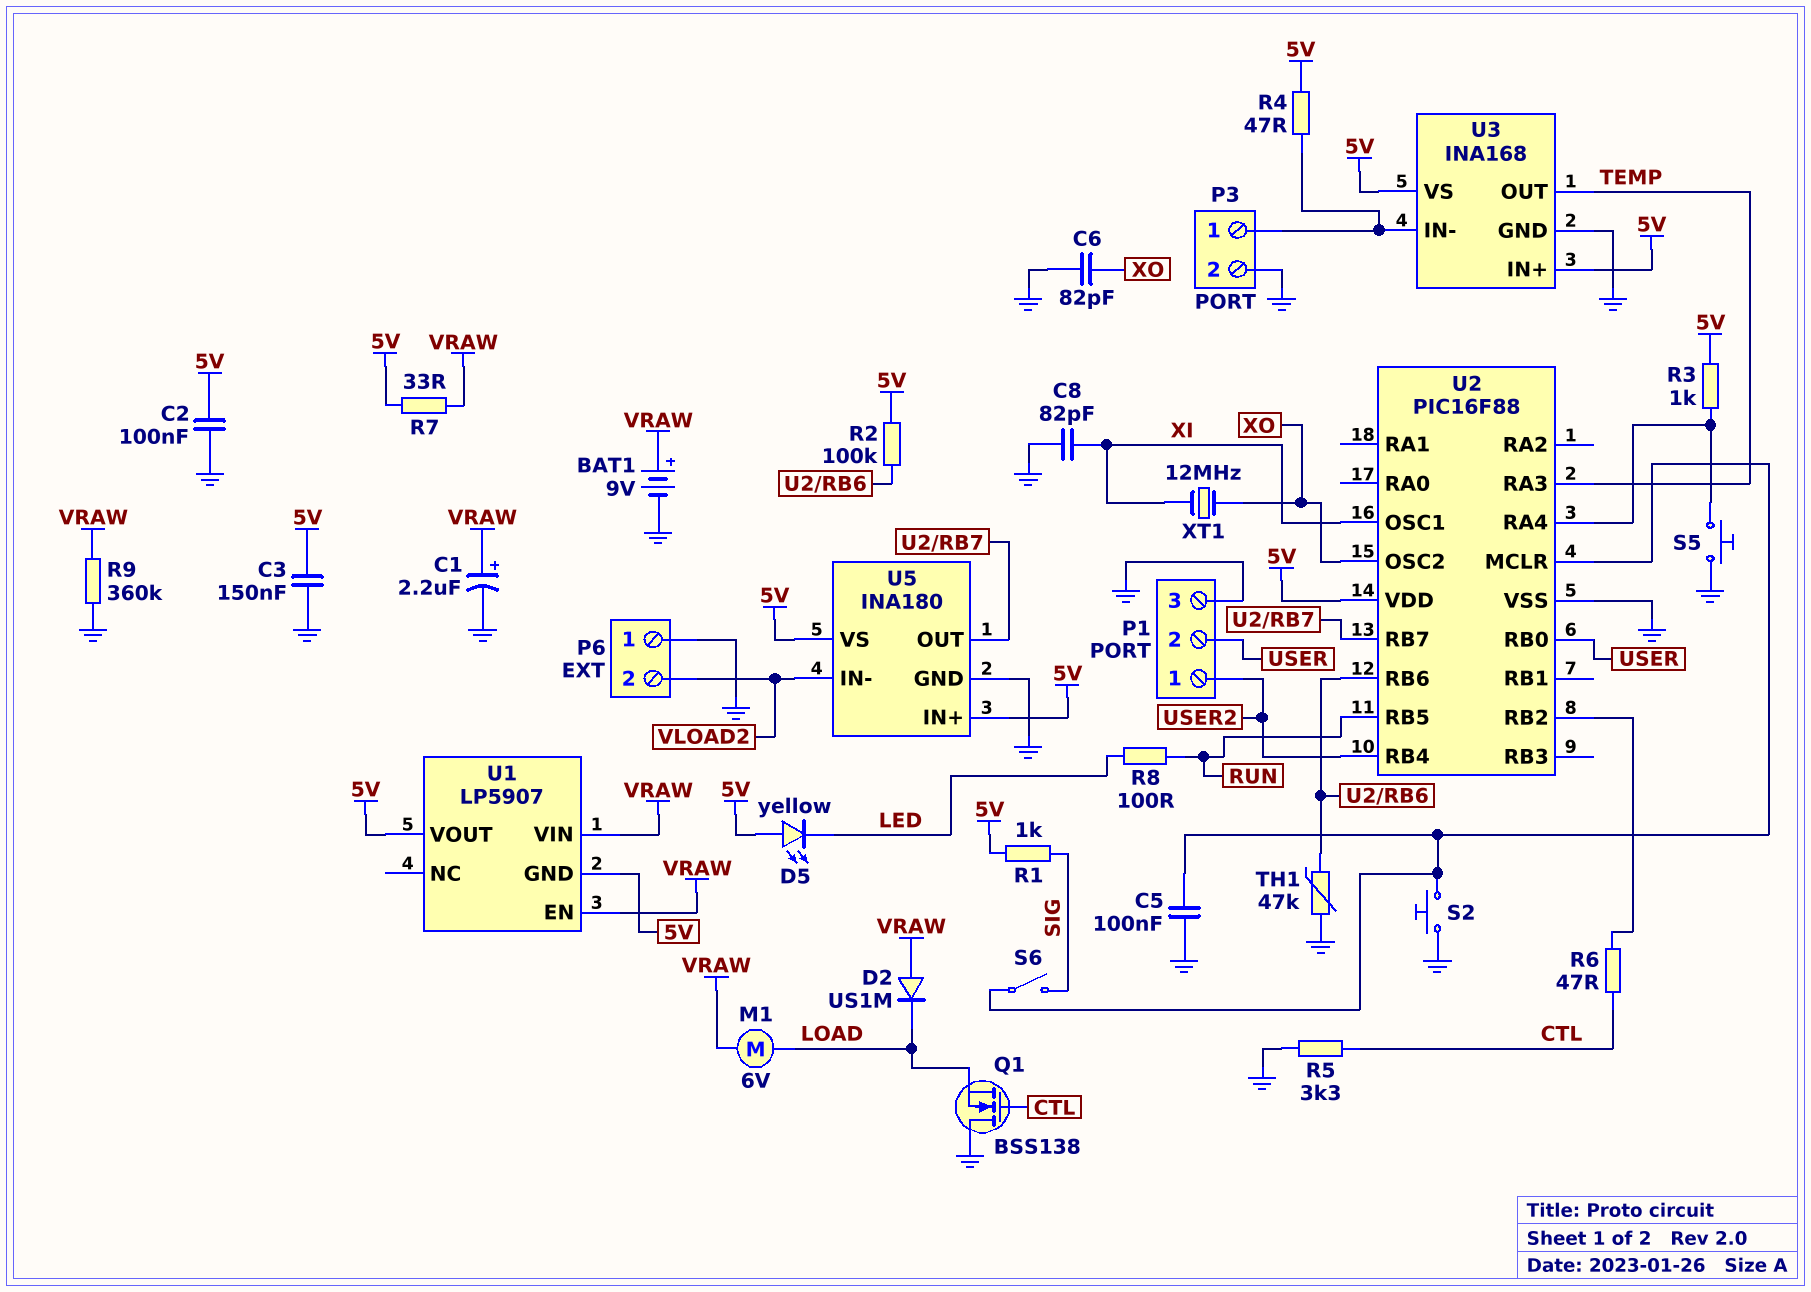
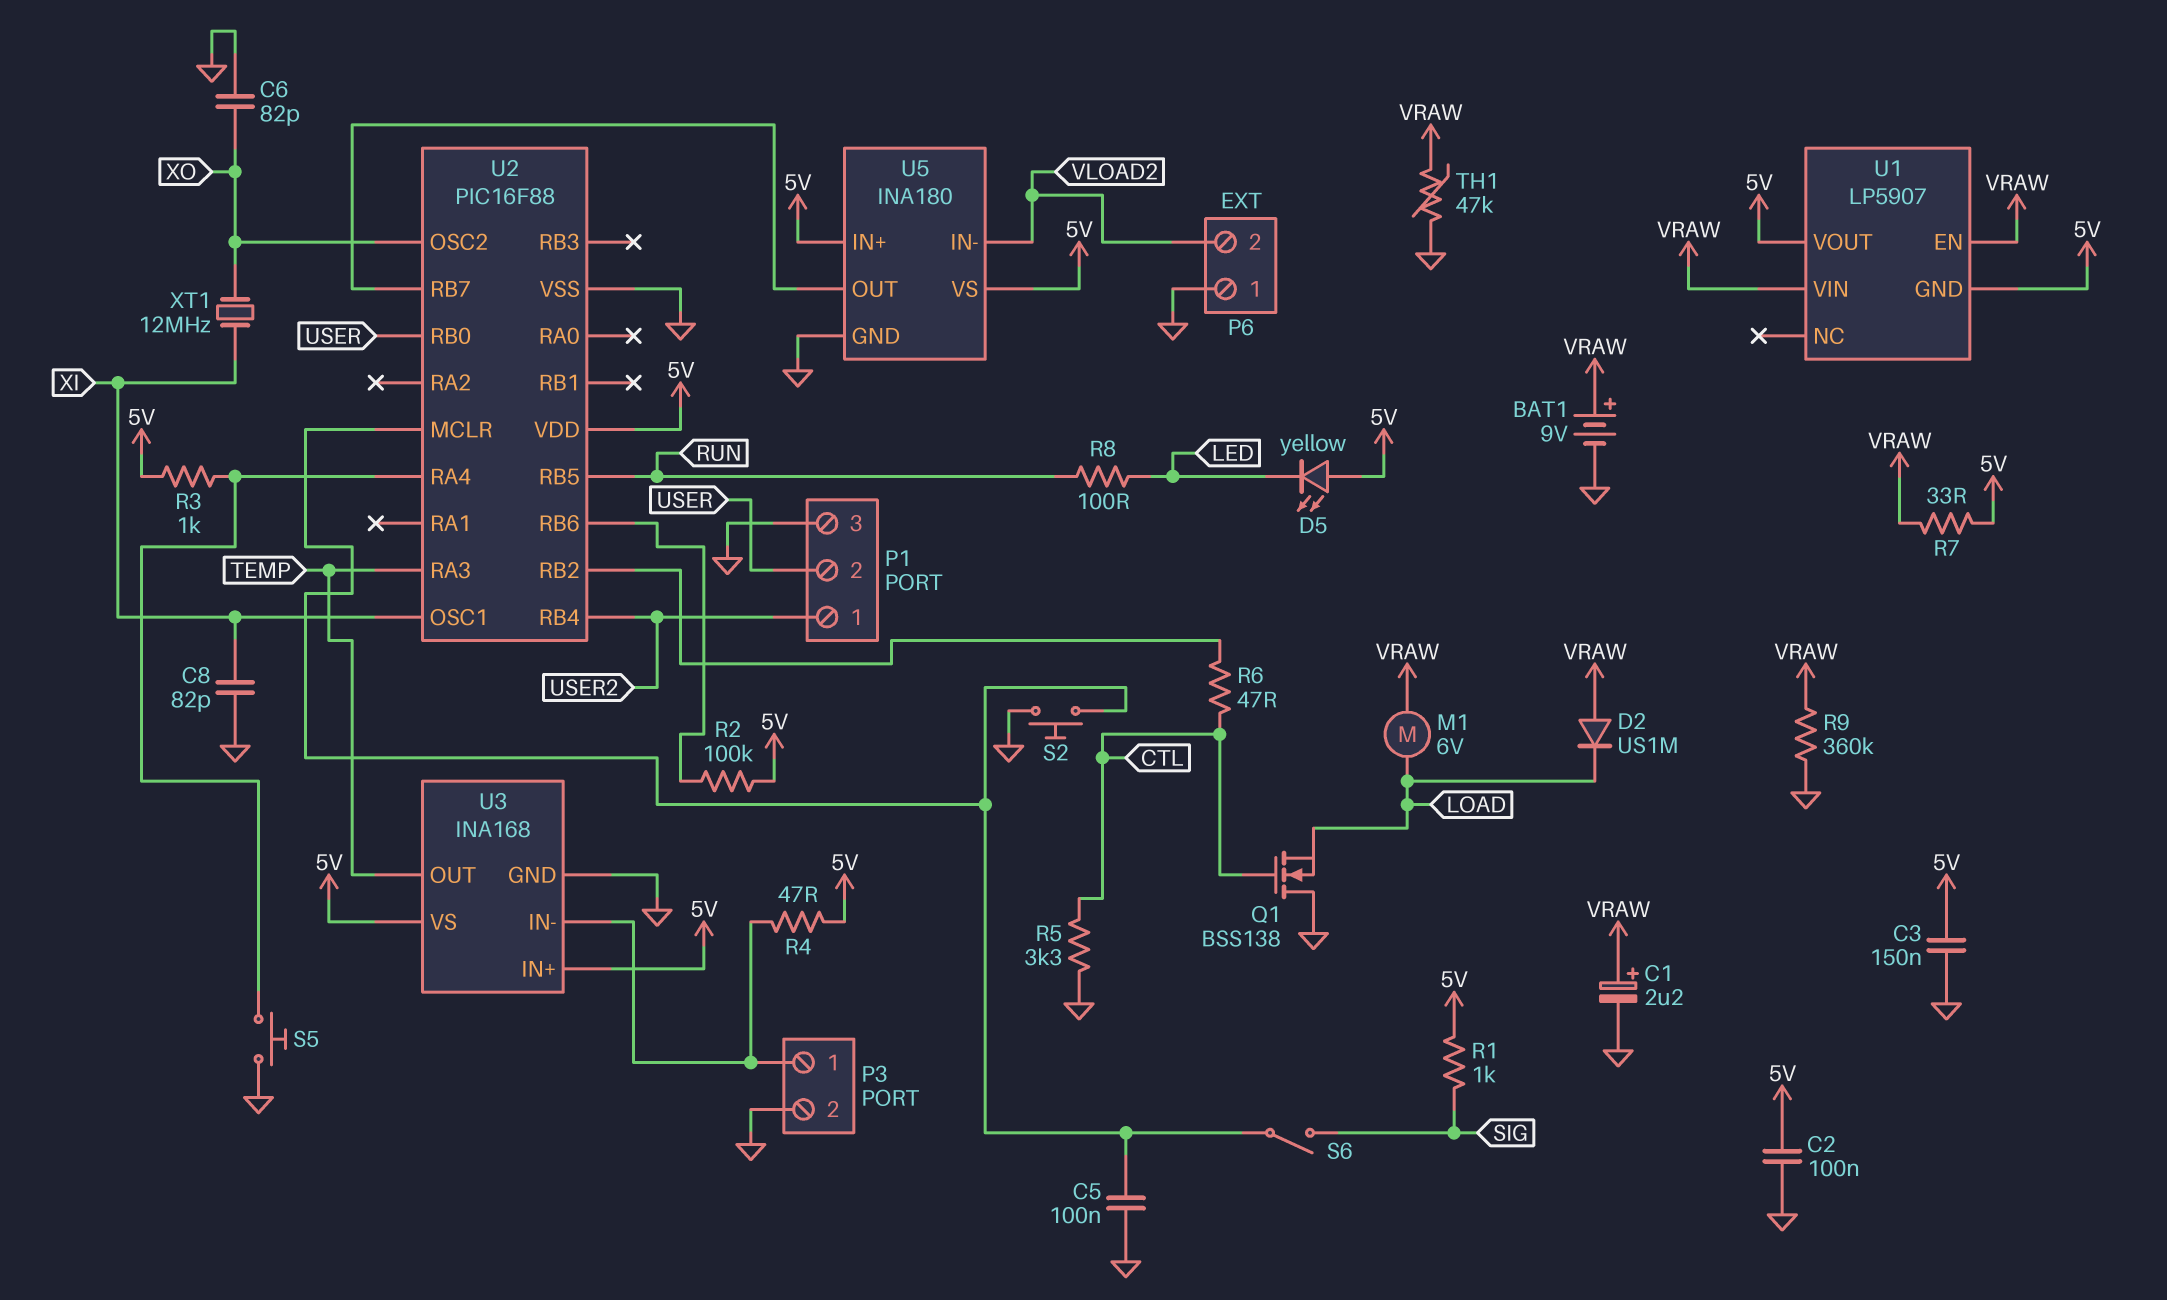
TH1: 47k (GND, U2/RB6) -> 47k (GND, VRAW)

